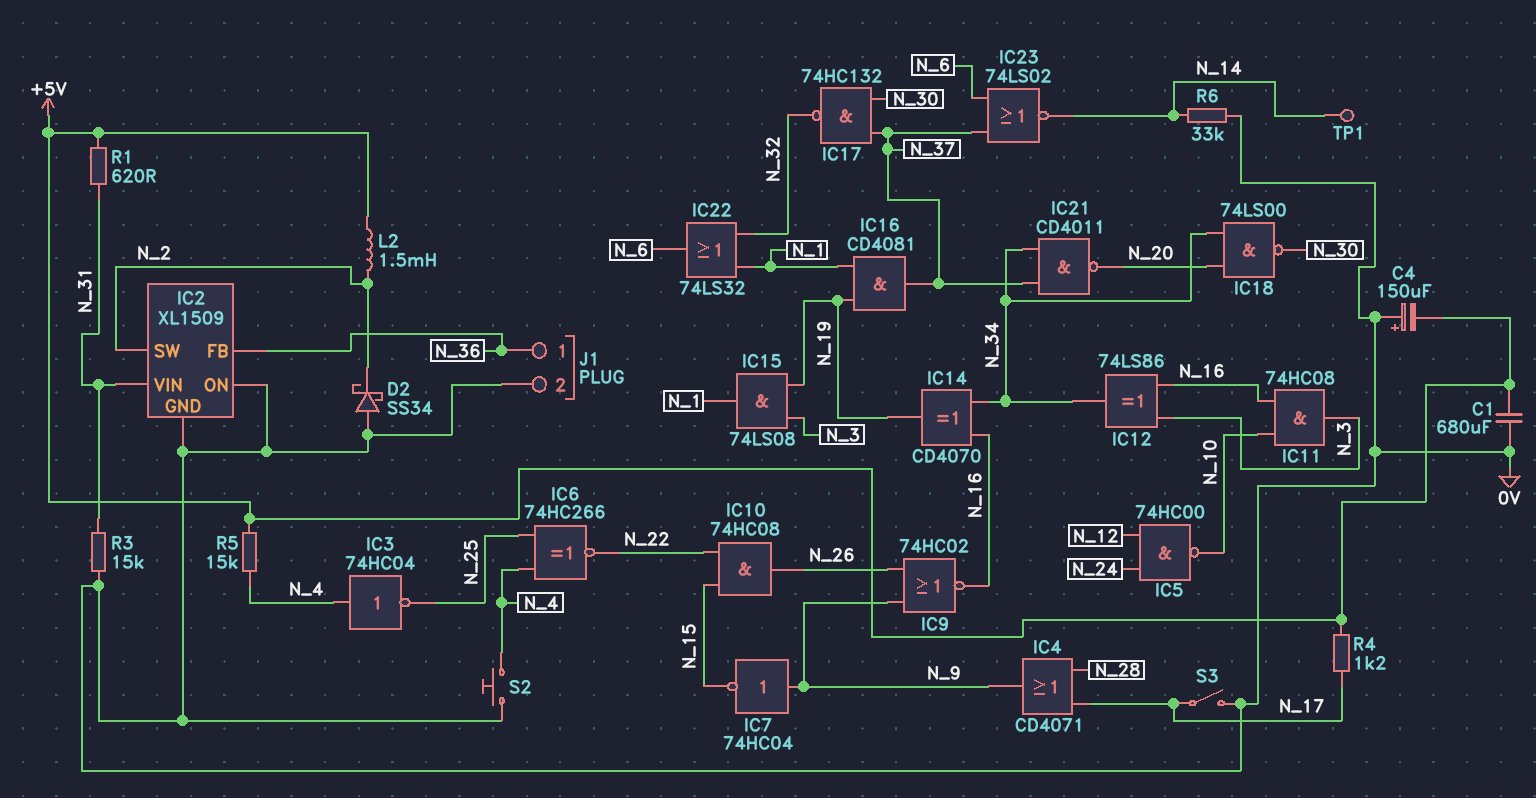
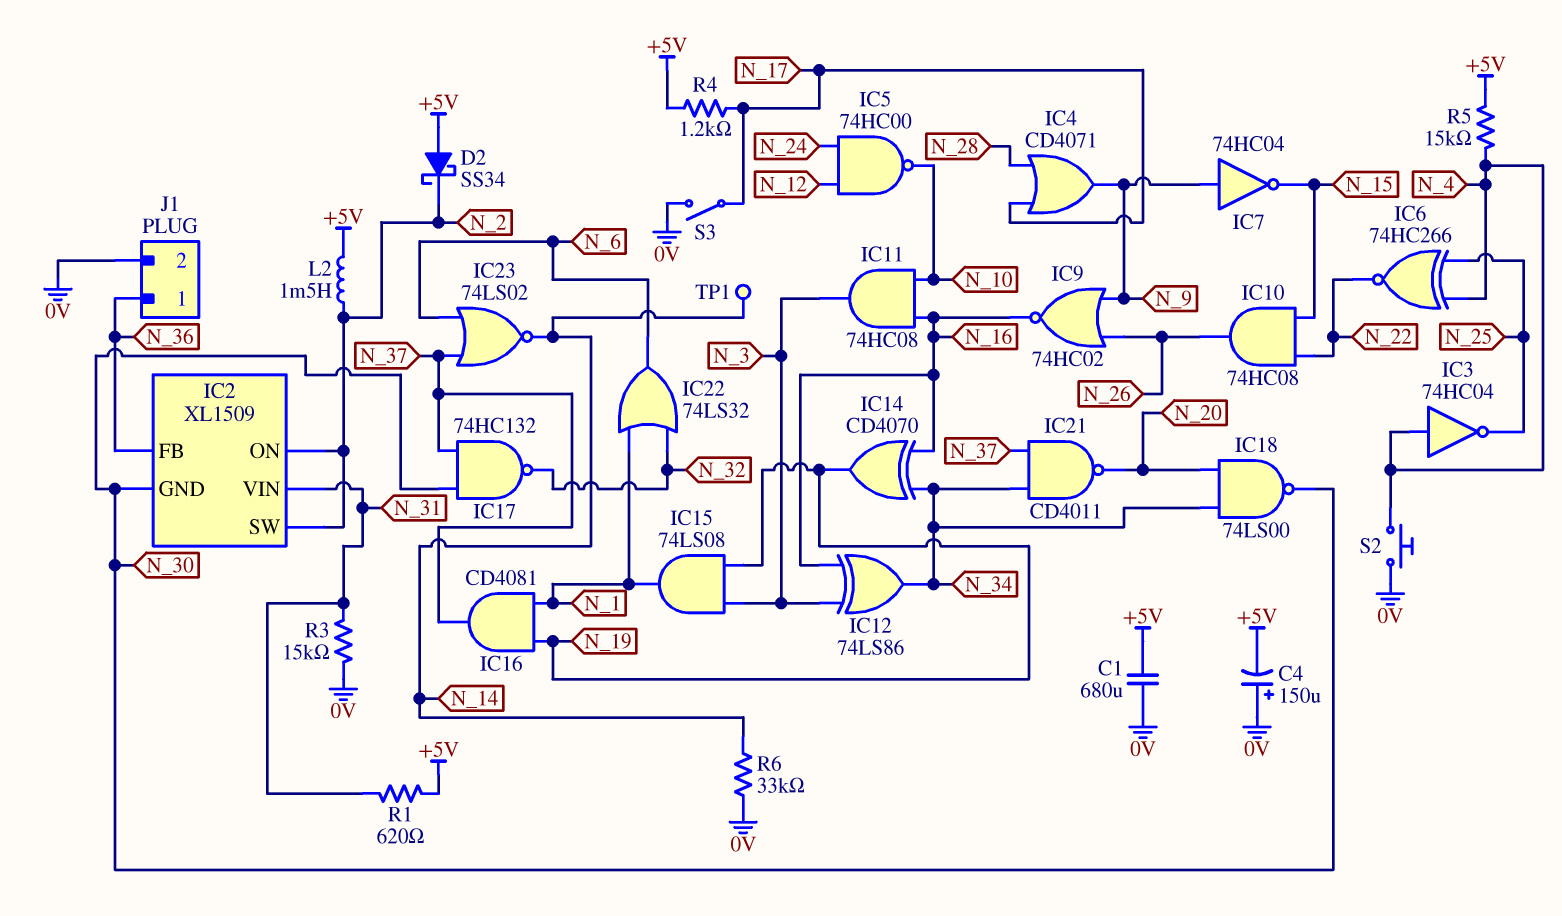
D2: schottky SS34 (A 0V, K N_2) -> schottky SS34 (A +5V, K N_2)
IC2 pin GND: 0V -> N_30
IC2 pin ON: 0V -> N_2

